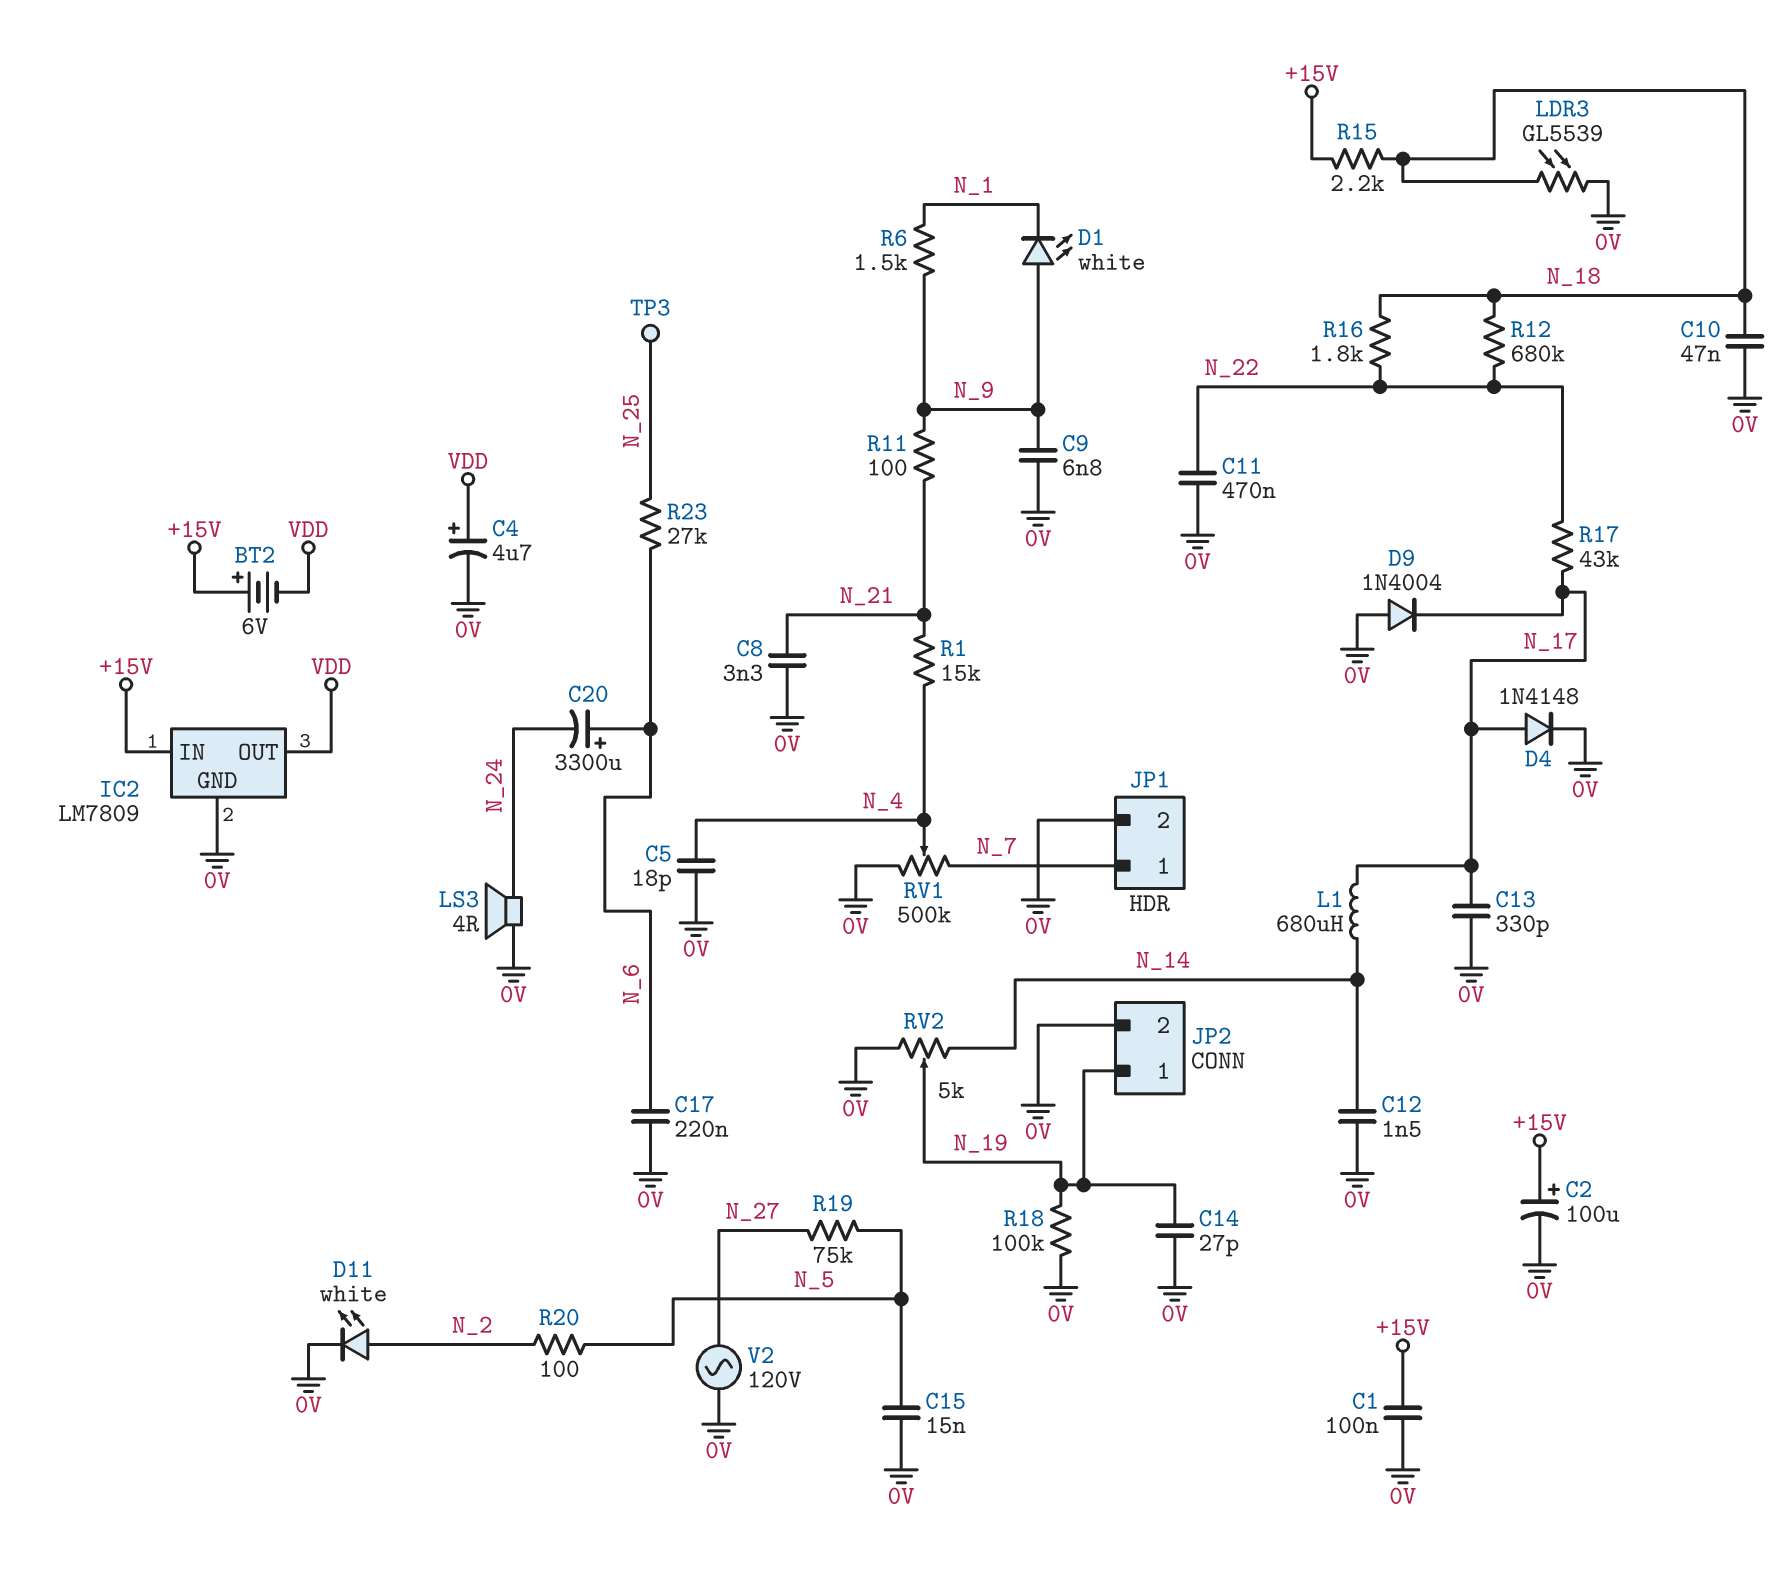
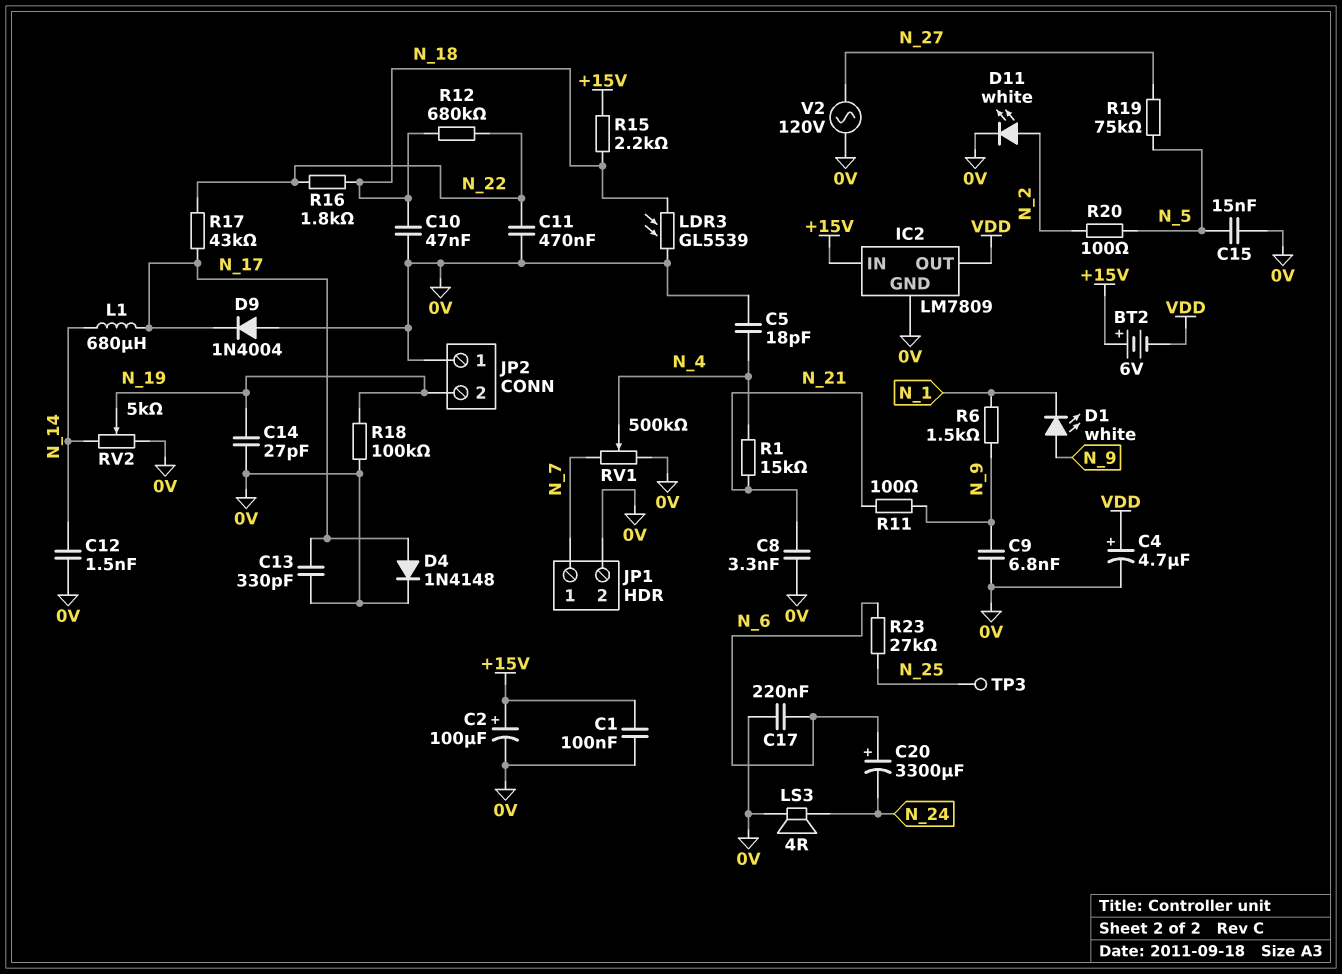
JP2 pin 1: N_19 -> 0V
JP2 pin 2: 0V -> N_19

